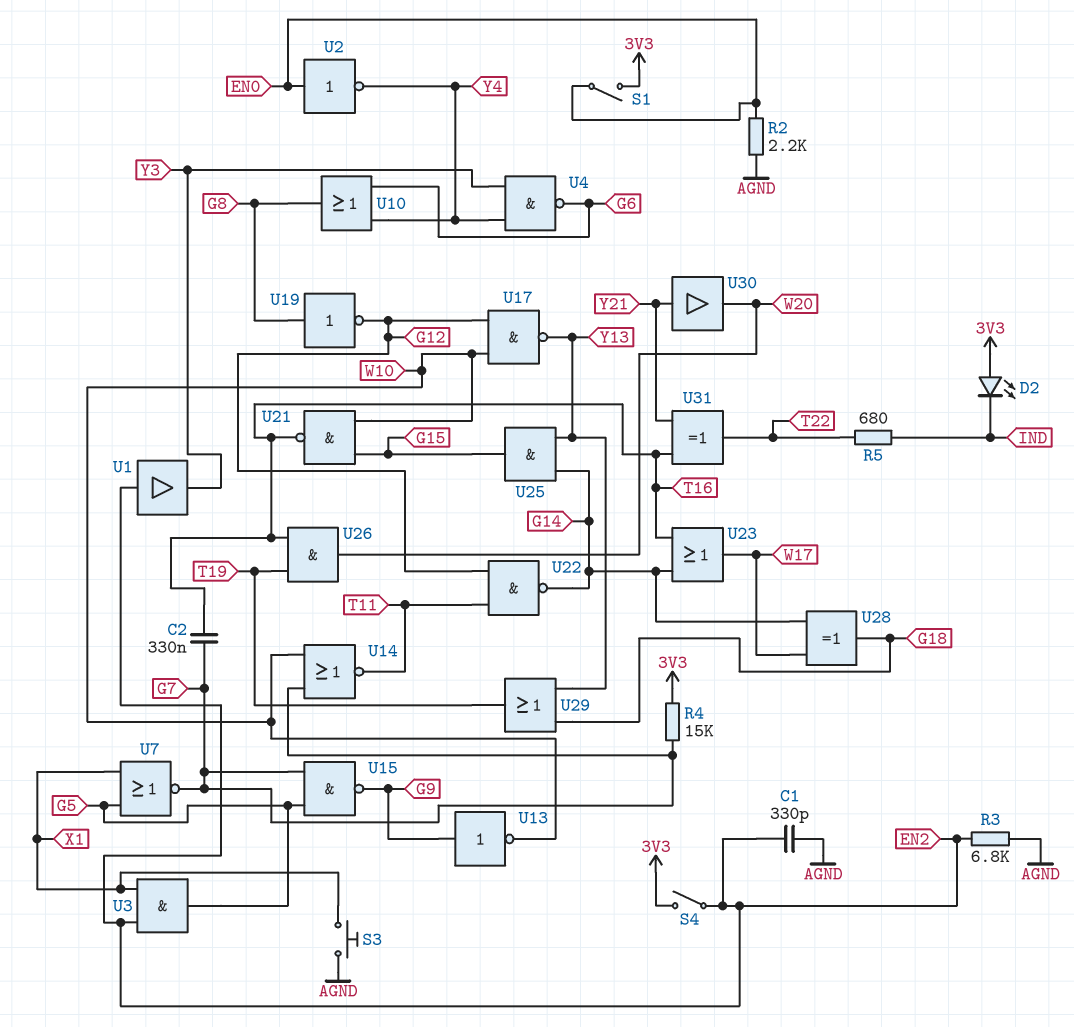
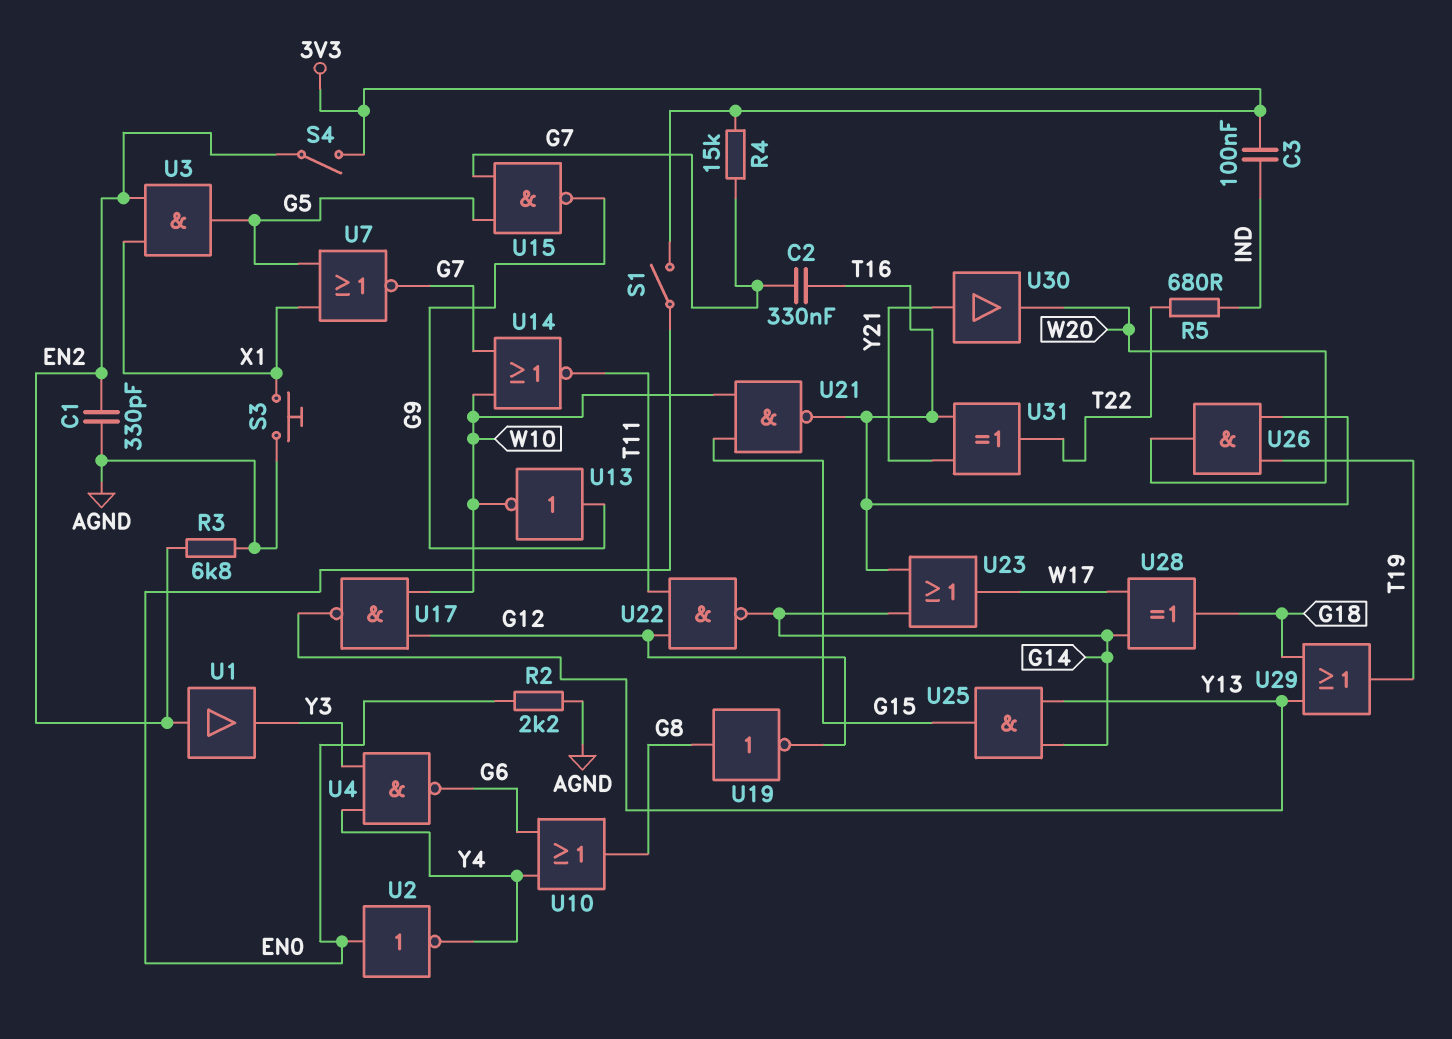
C3: none -> 100nF (3V3, IND)
D2: LED (A 3V3, K IND) -> none

